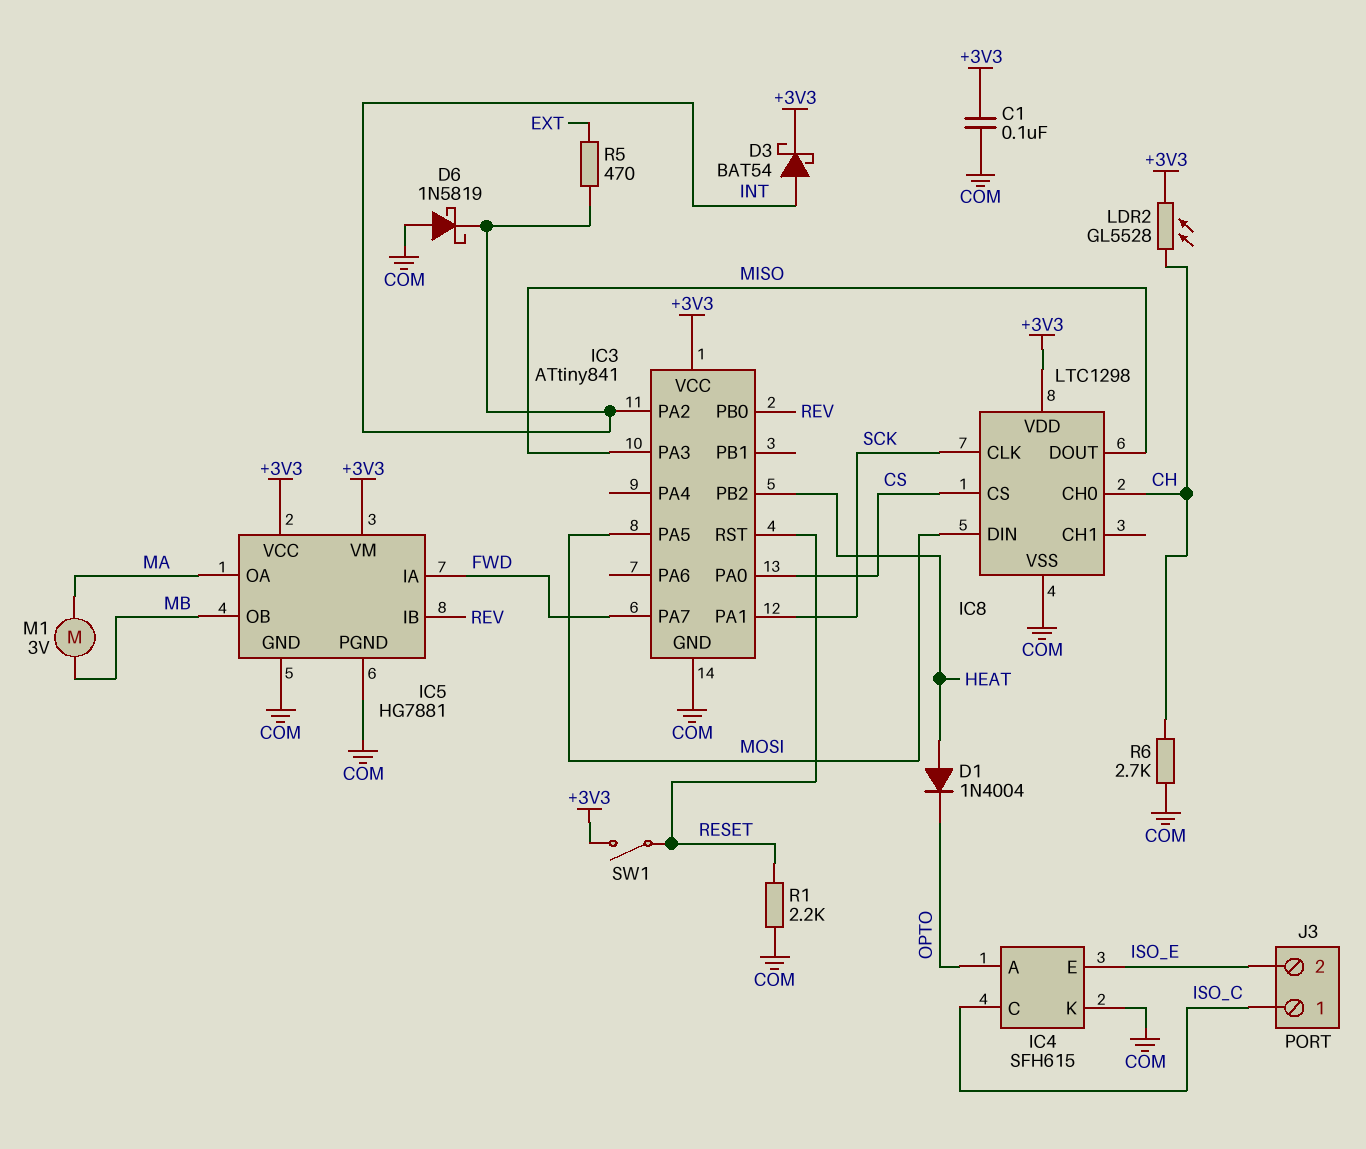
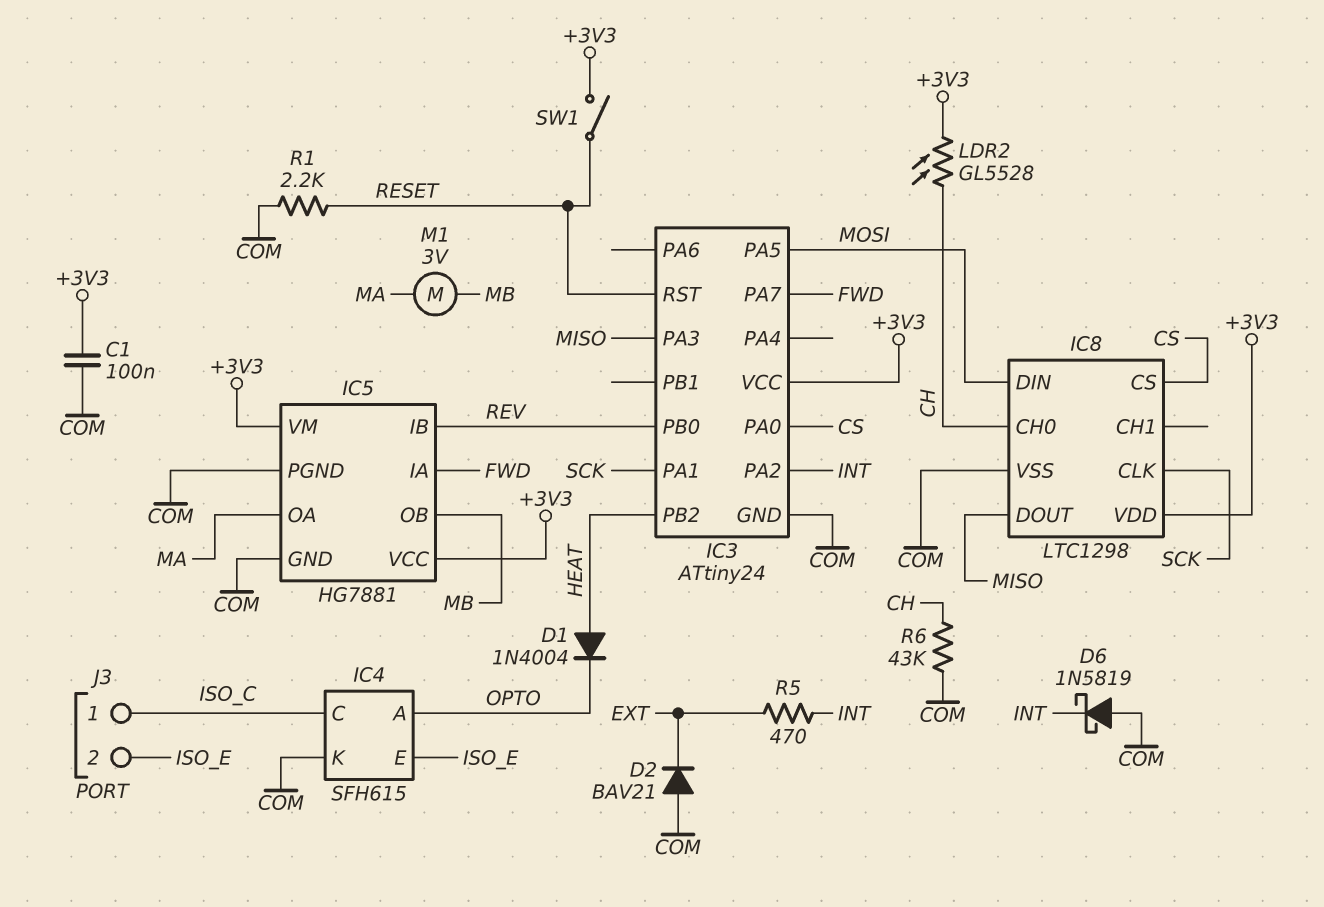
D2: none -> diode BAV21 (A COM, K EXT)
D3: schottky BAT54 (A INT, K +3V3) -> none
IC3: ATtiny841 -> ATtiny24
R6: 2.7k (CH, COM) -> 43k (CH, COM)

